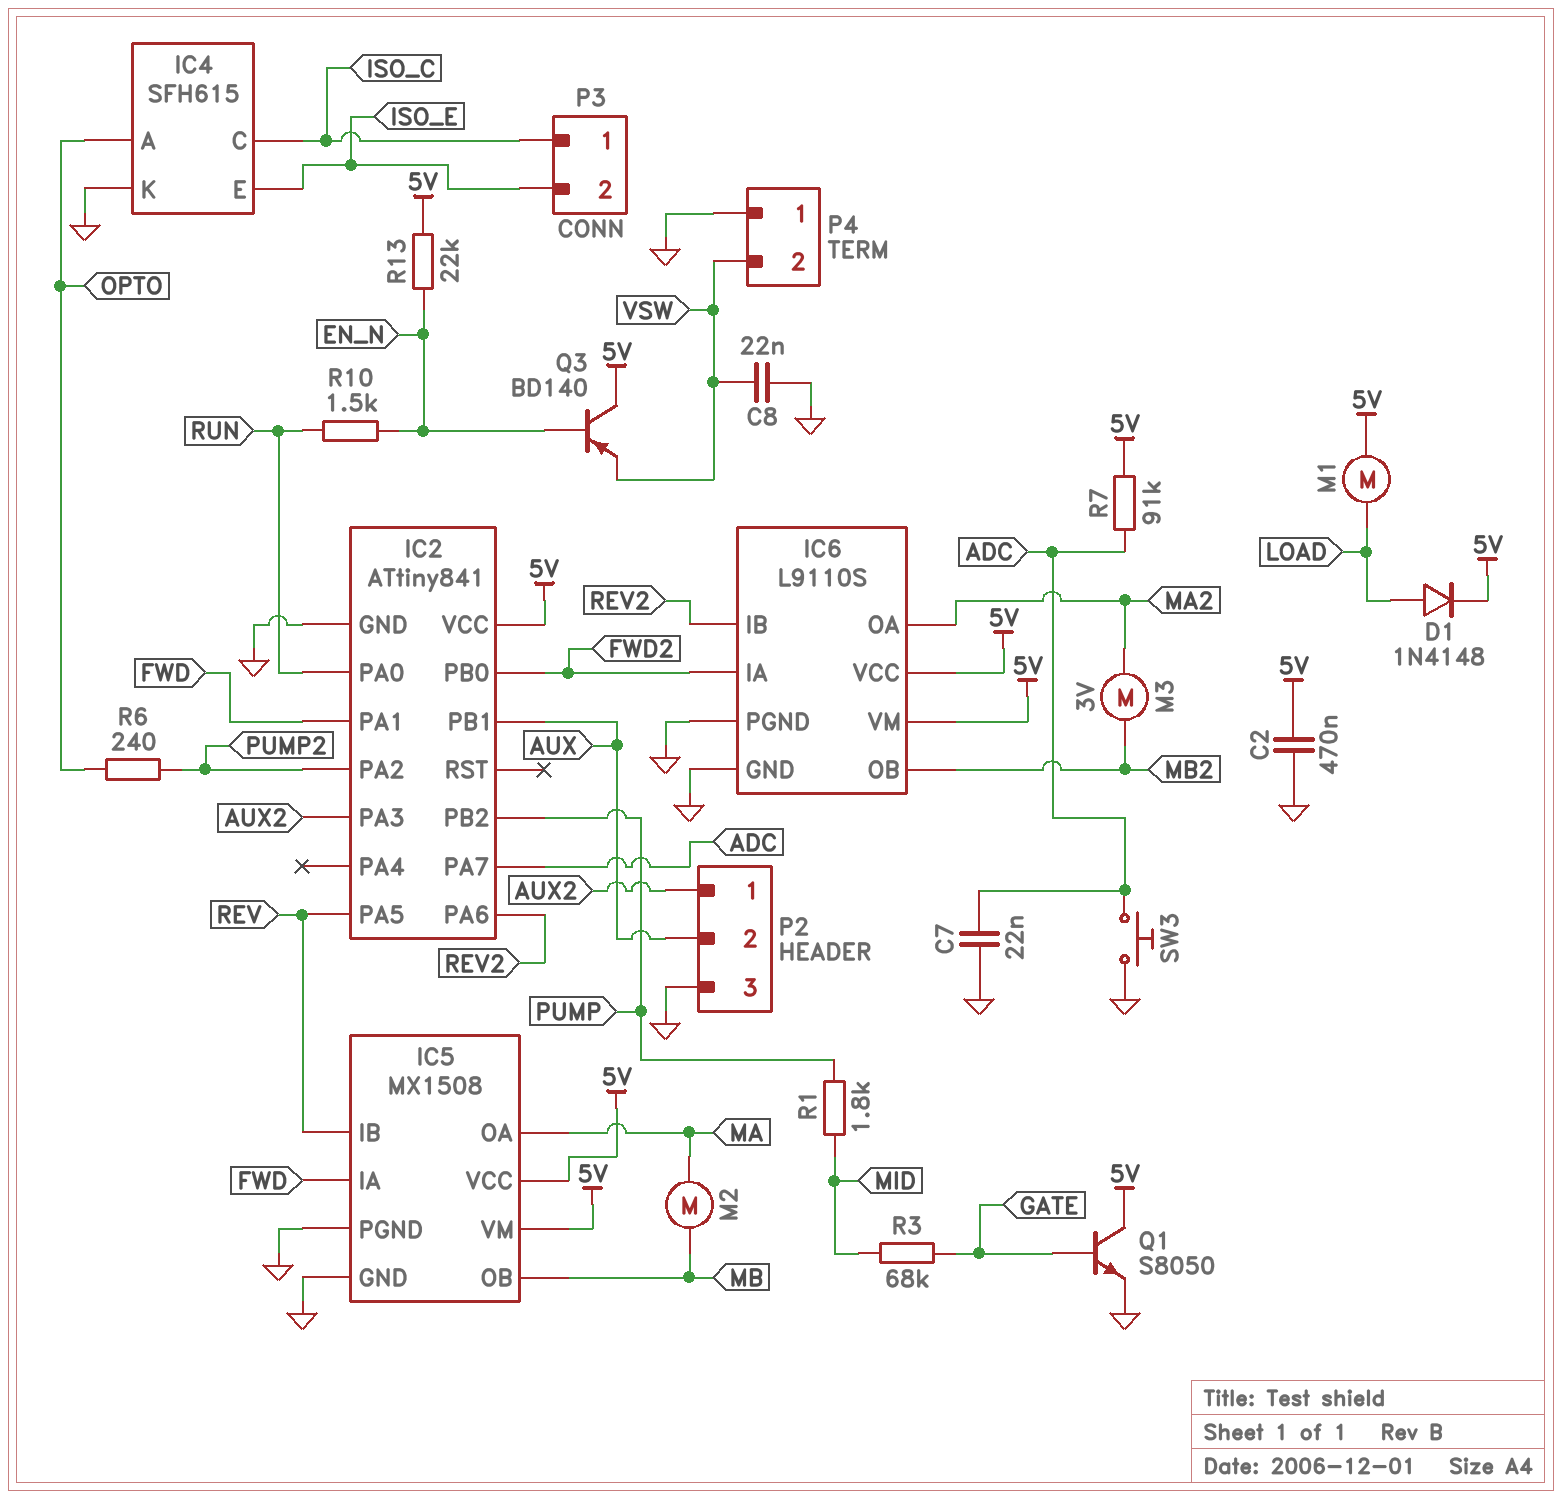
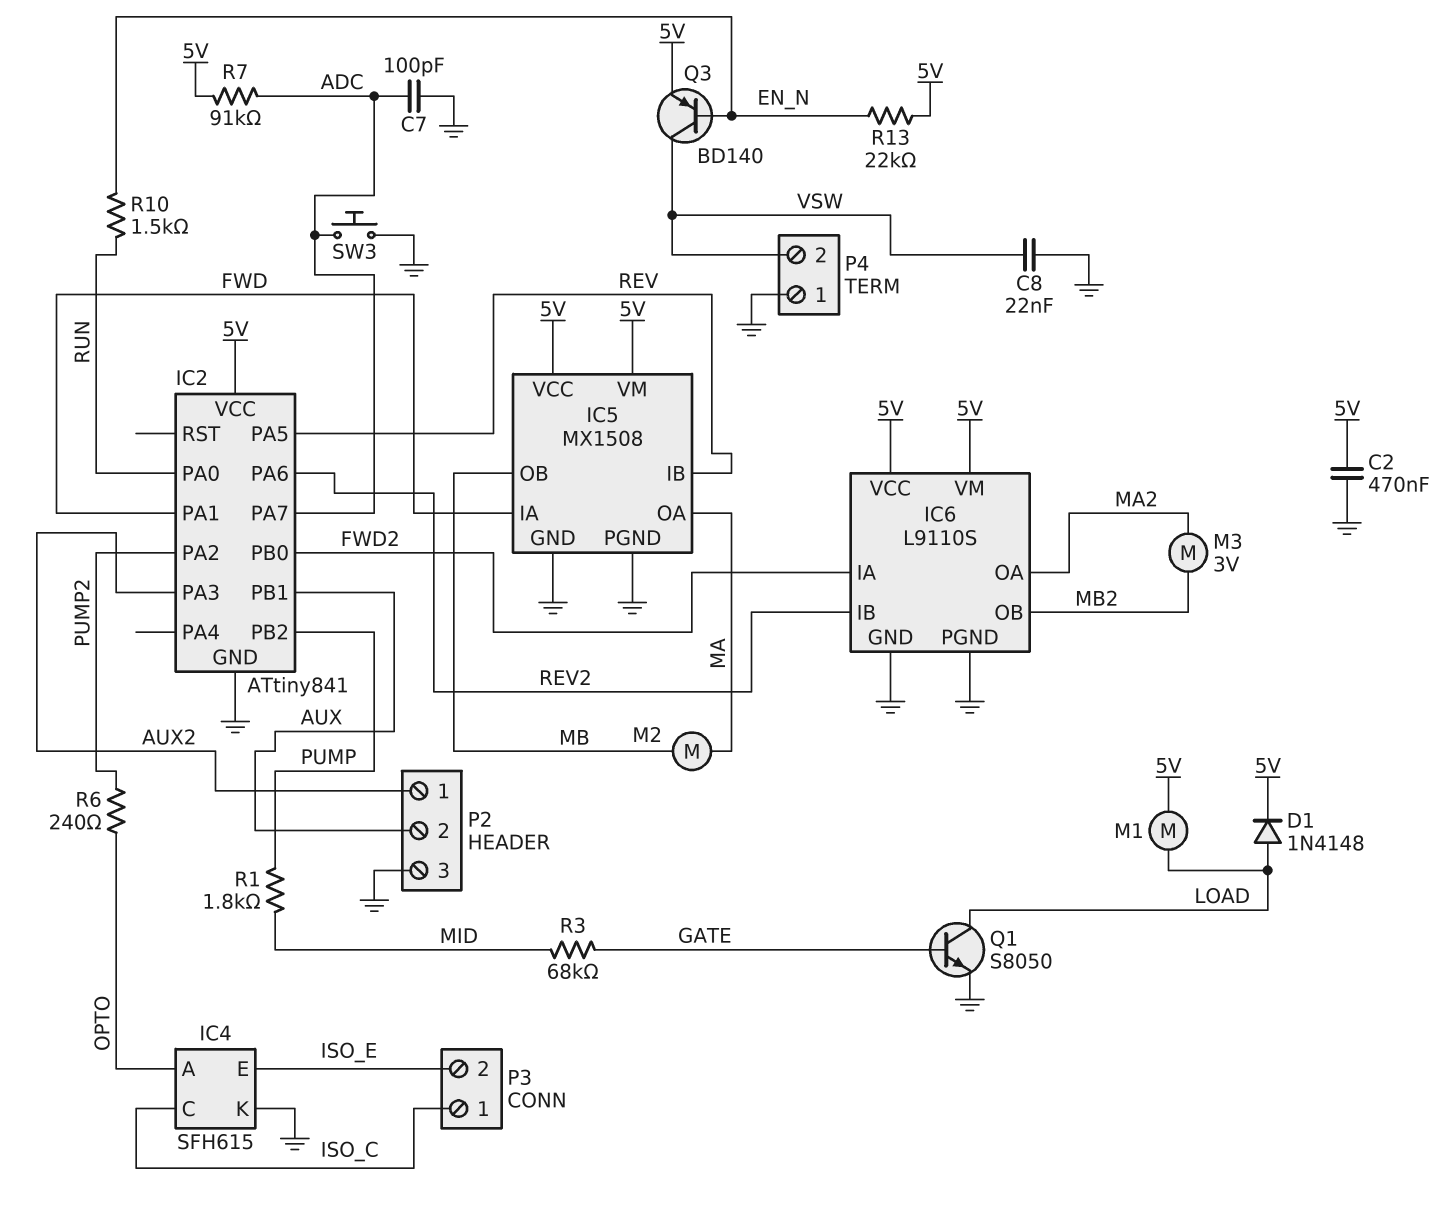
C7: 22nF (ADC, GND) -> 100pF (ADC, GND)
Q1: NPN S8050 (B GATE, C 5V, E GND) -> NPN S8050 (B GATE, C LOAD, E GND)
Q3: PNP BD140 (B EN_N, C 5V, E VSW) -> PNP BD140 (B EN_N, C VSW, E 5V)

